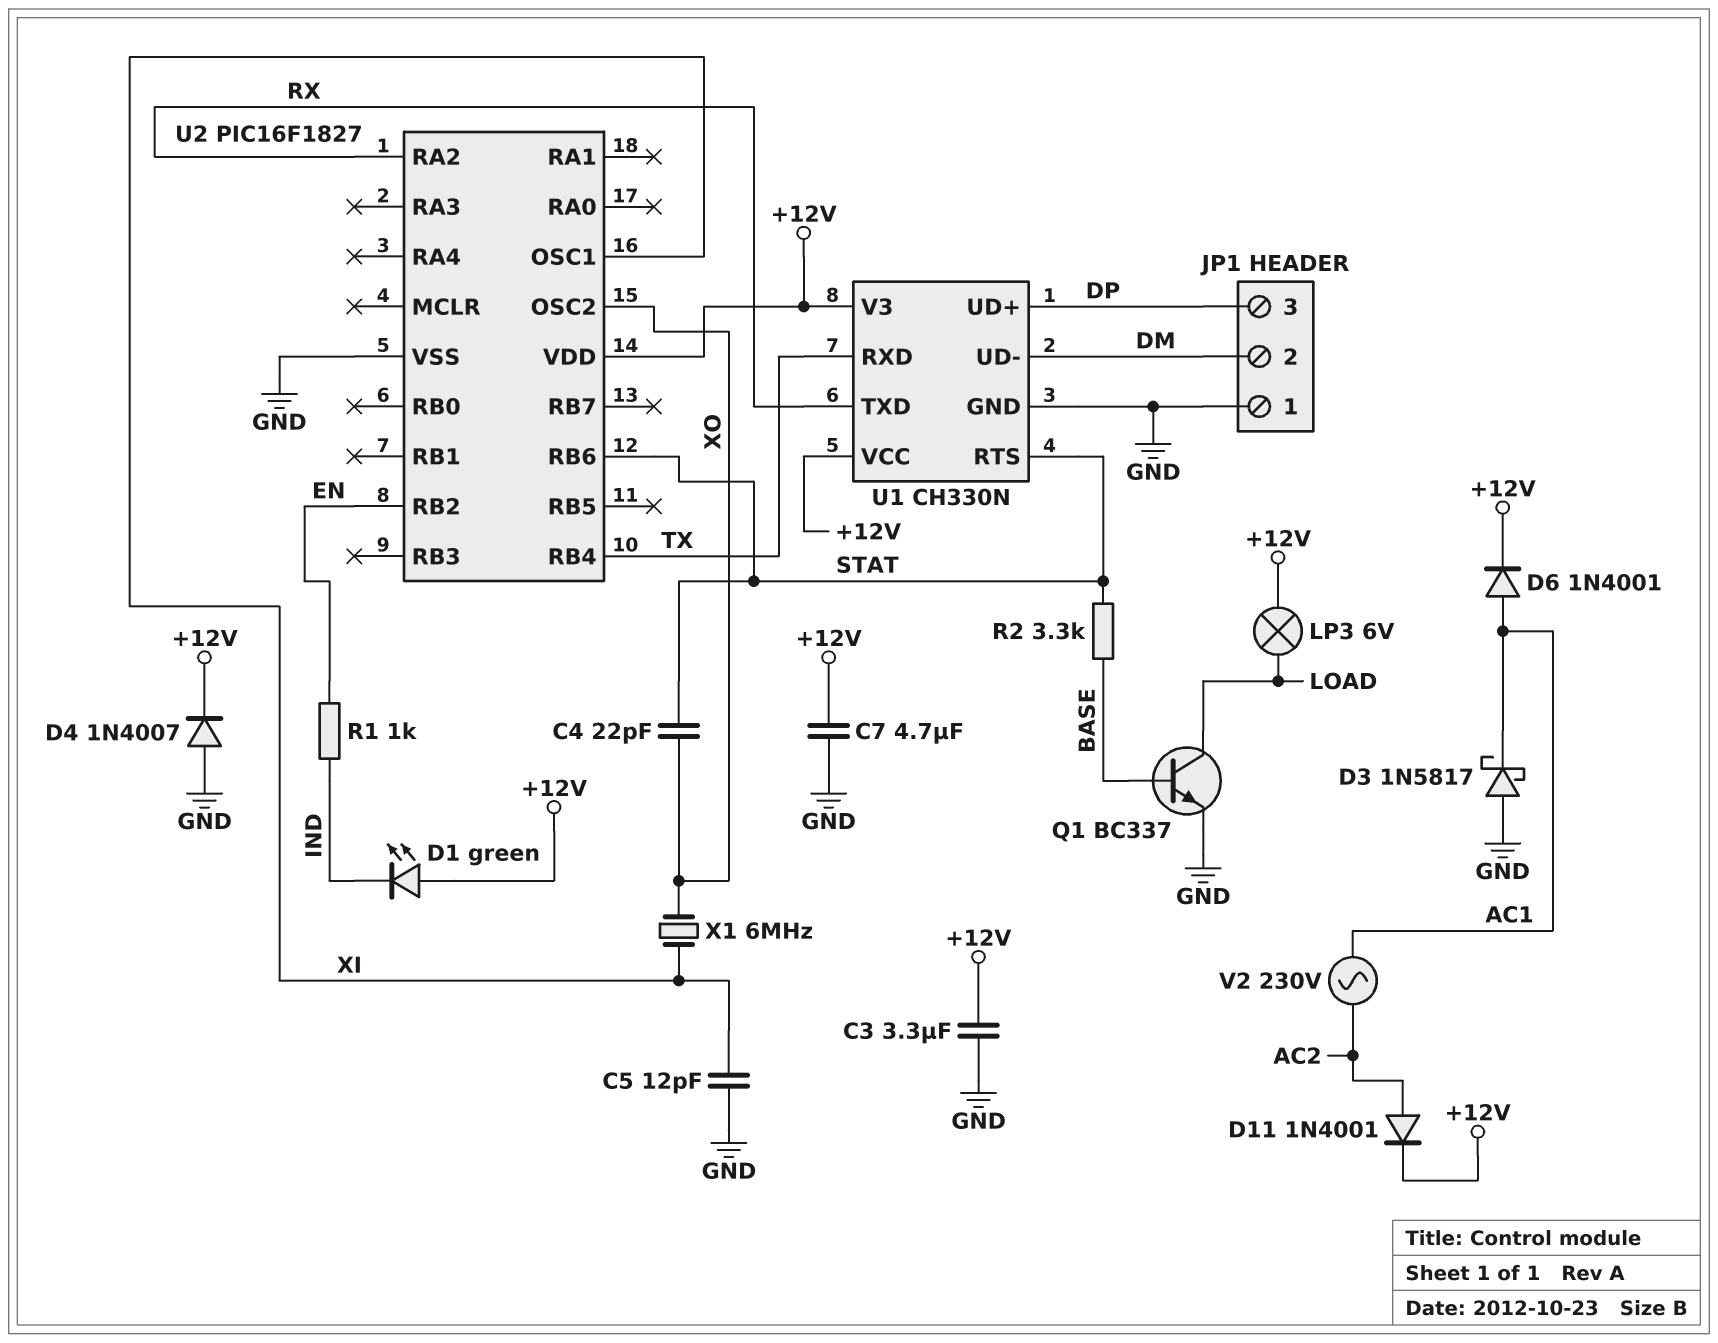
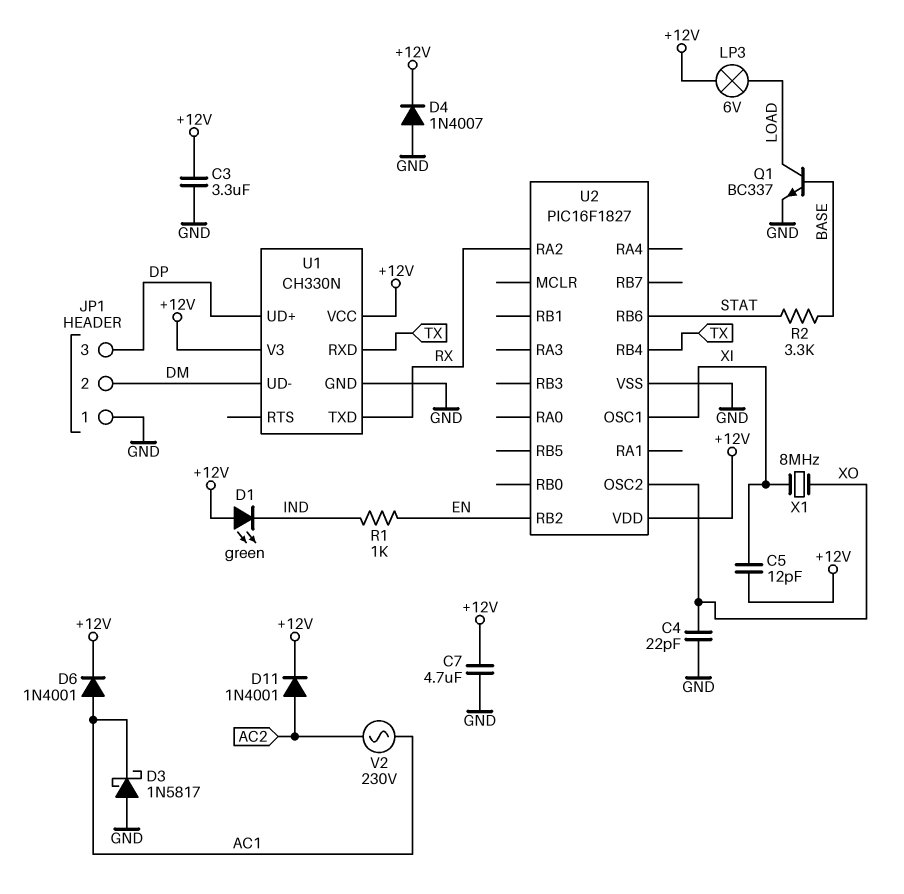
C4: 22pF (STAT, XO) -> 22pF (GND, XO)
C5: 12pF (GND, XI) -> 12pF (+12V, XI)
U1 pin RTS: STAT -> none
X1: 6MHz (XI, XO) -> 8MHz (XI, XO)

